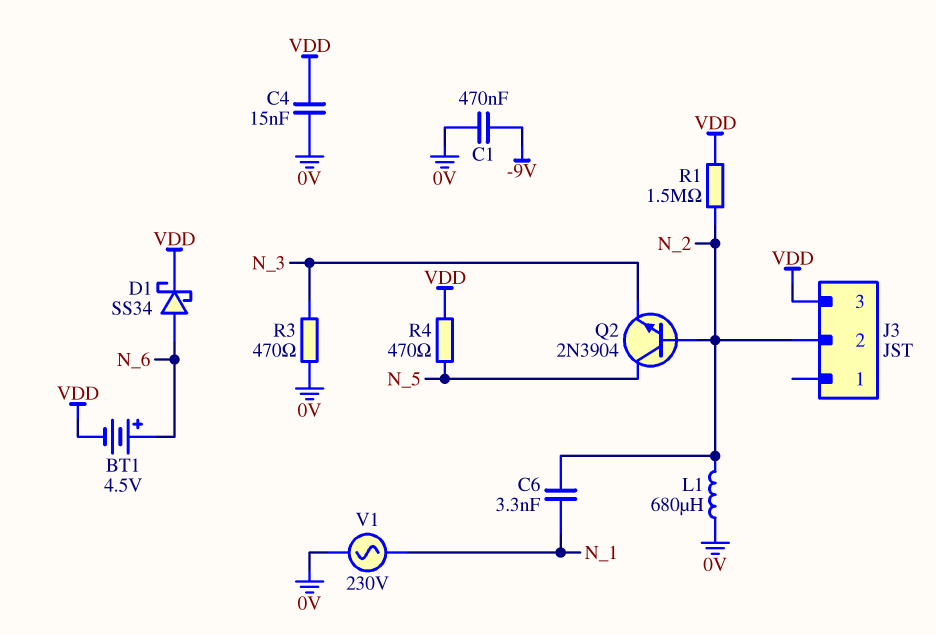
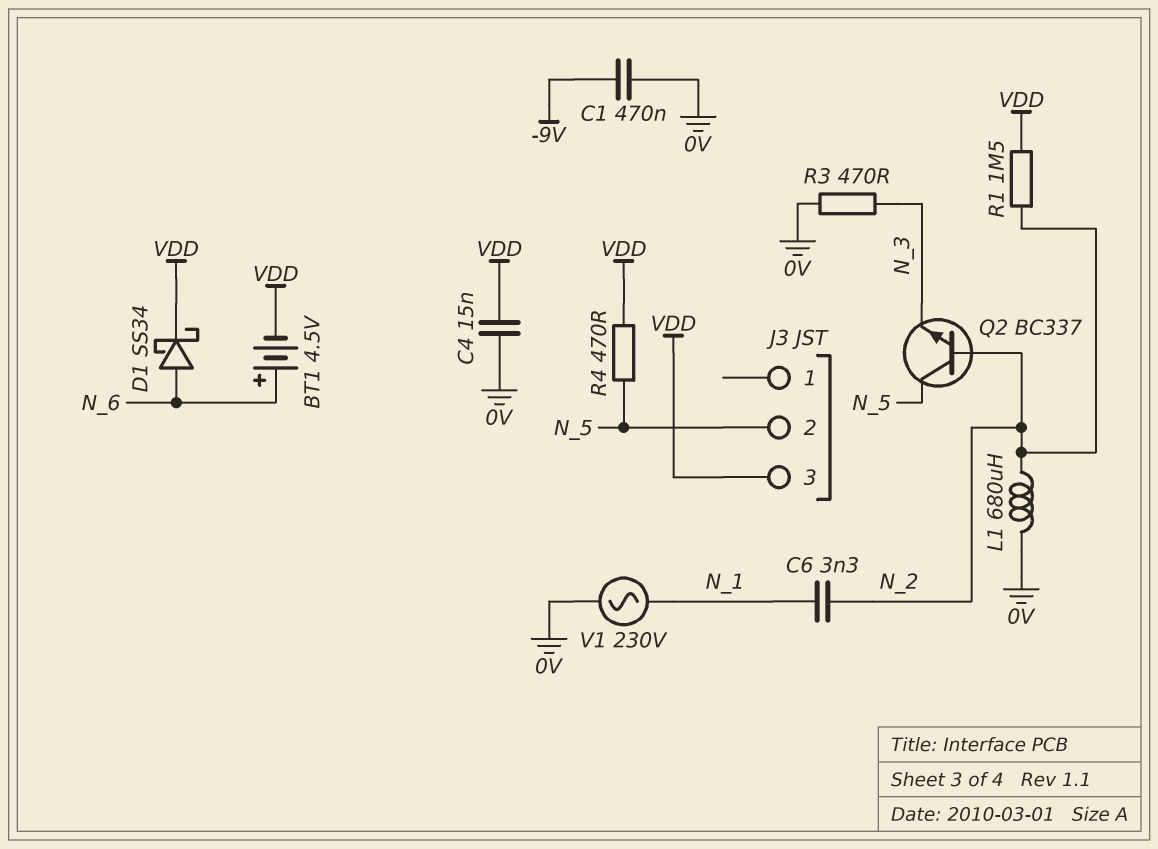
J3 pin 2: N_2 -> N_5
Q2: NPN 2N3904 (B N_2, C N_5, E N_3) -> NPN BC337 (B N_2, C N_5, E N_3)

